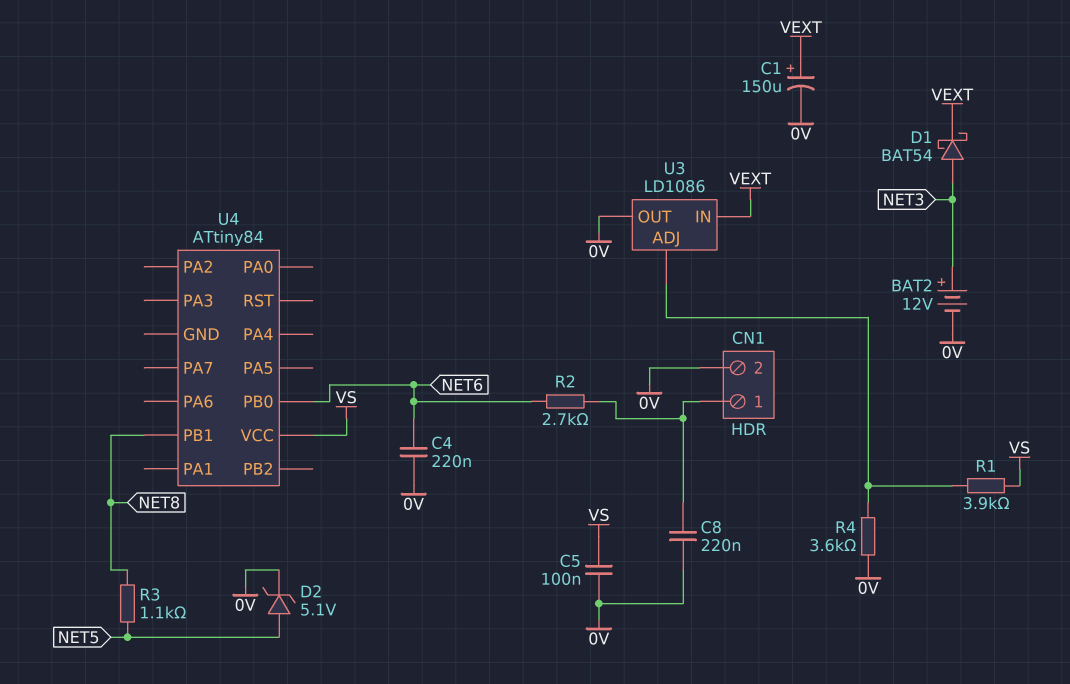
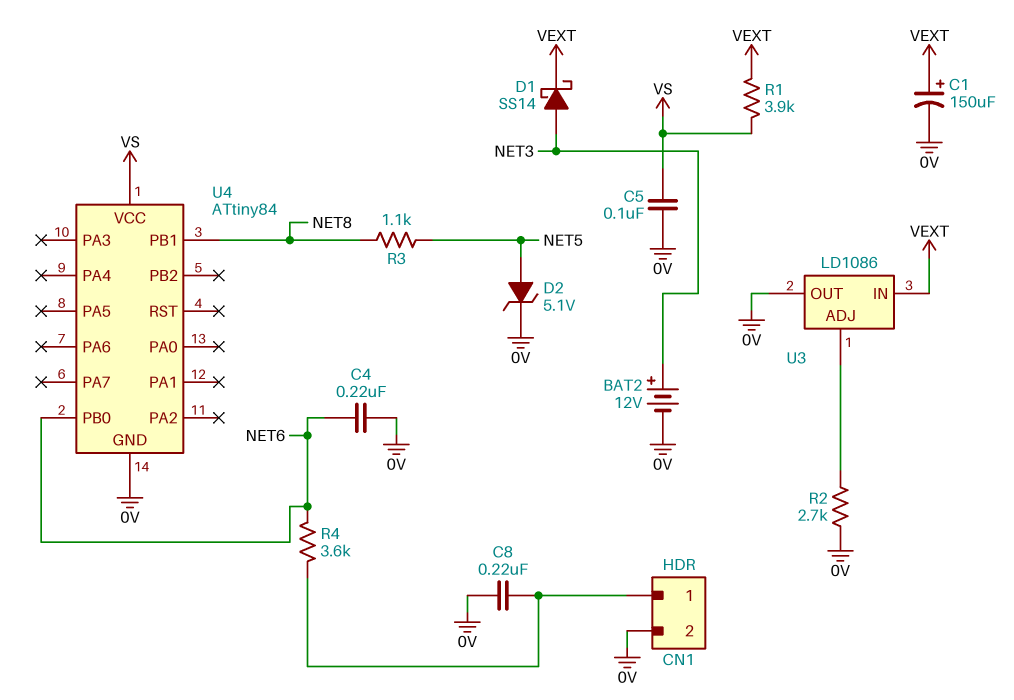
D1: schottky BAT54 (A NET3, K VEXT) -> schottky SS14 (A NET3, K VEXT)
R1: 3.9k (U3/ADJ, VS) -> 3.9k (VEXT, VS)
R2: 2.7k (CN1/1, NET6) -> 2.7k (0V, U3/ADJ)
R4: 3.6k (0V, U3/ADJ) -> 3.6k (CN1/1, NET6)
U4 pin GND: none -> 0V

